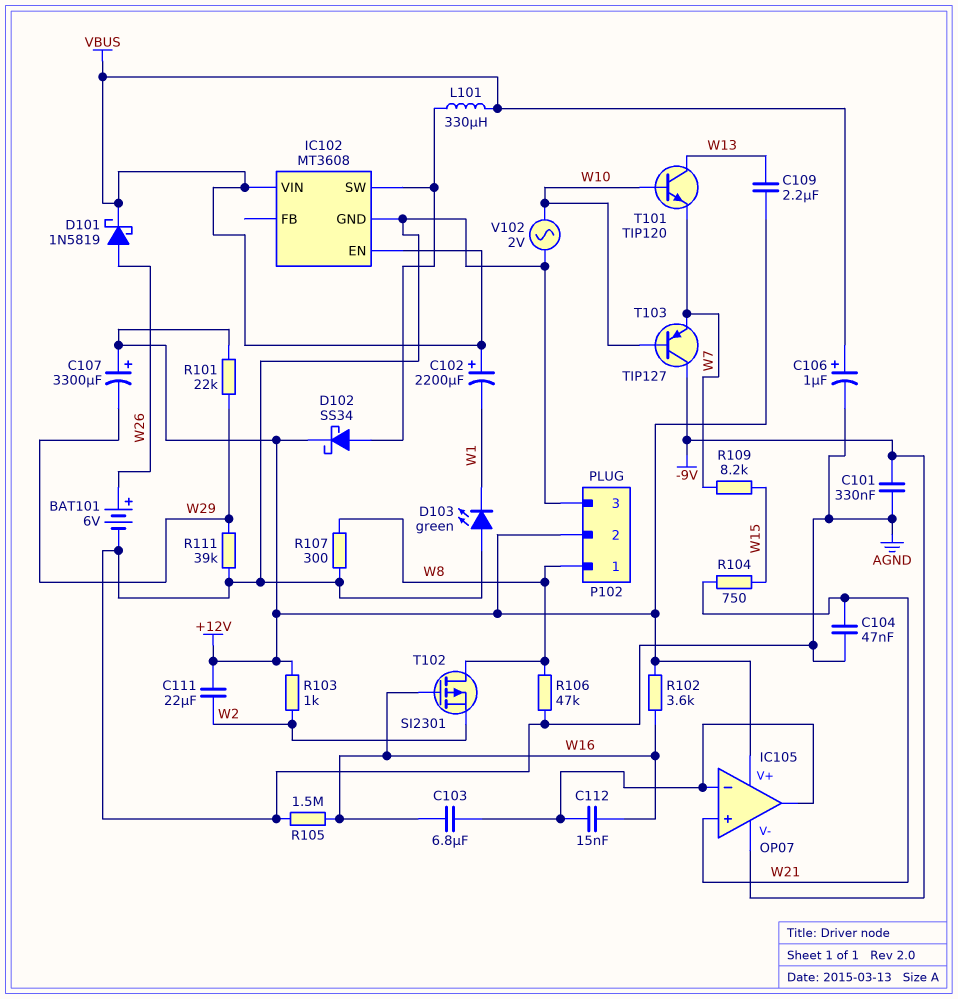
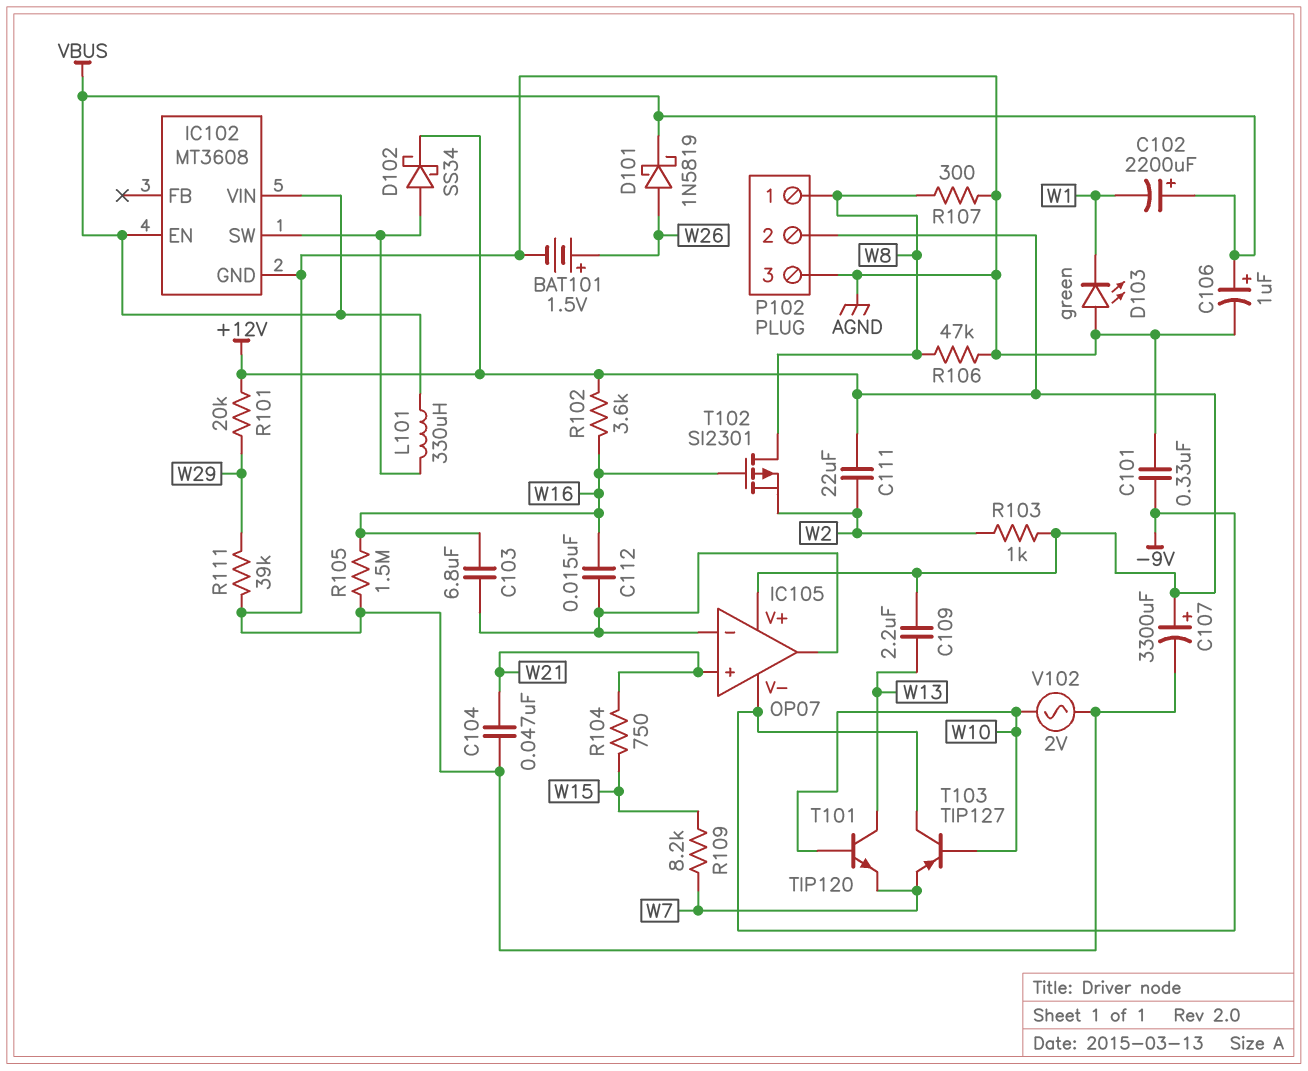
BAT101: 6V (plus W26, minus AGND) -> 1.5V (plus W26, minus AGND)
C107: 3300uF (plus +12V, minus W29) -> 3300uF (plus +12V, minus AGND)
R101: 22k (+12V, W29) -> 20k (+12V, W29)

